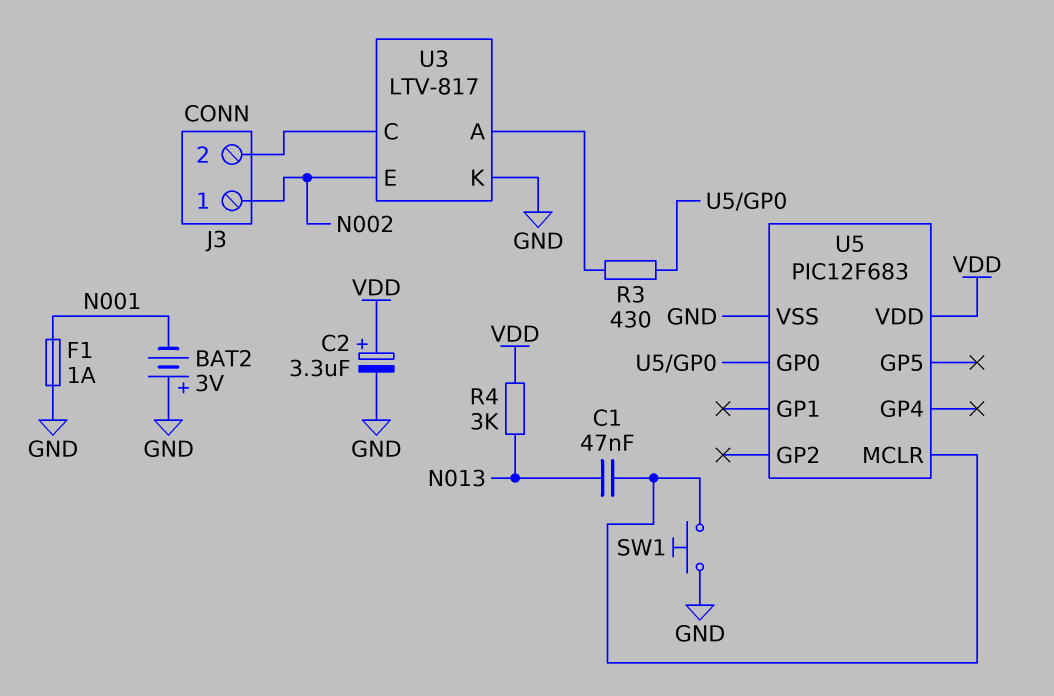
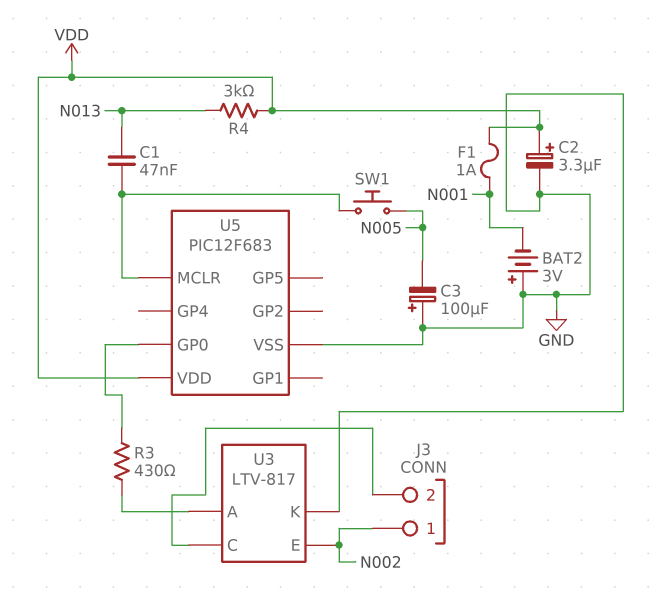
C3: none -> 100uF (plus GND, minus N005)
F1: 1A (GND, N001) -> 1A (N001, VDD)
SW1: button (GND, U5/MCLR) -> button (N005, U5/MCLR)

